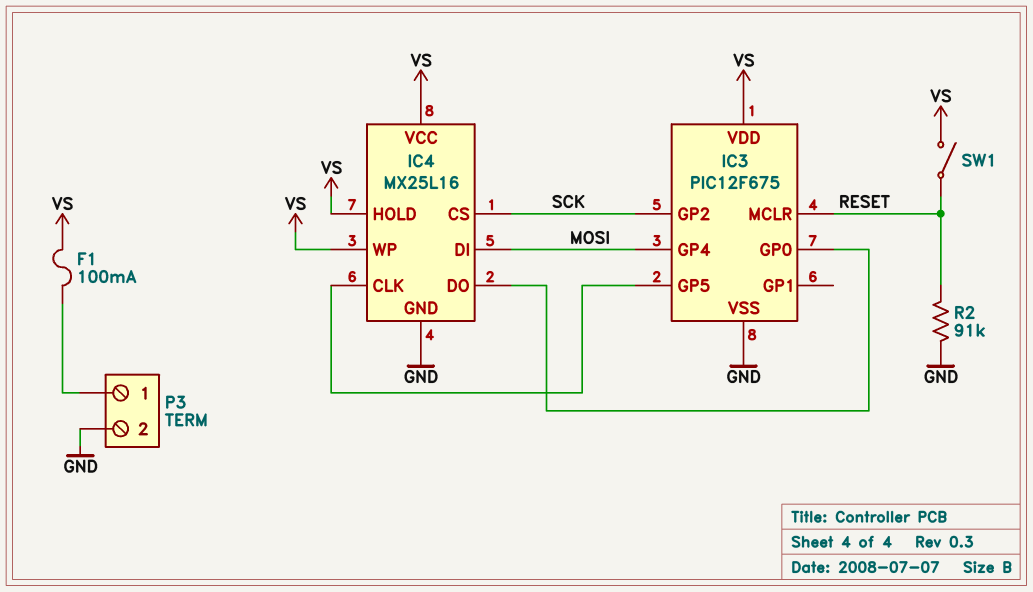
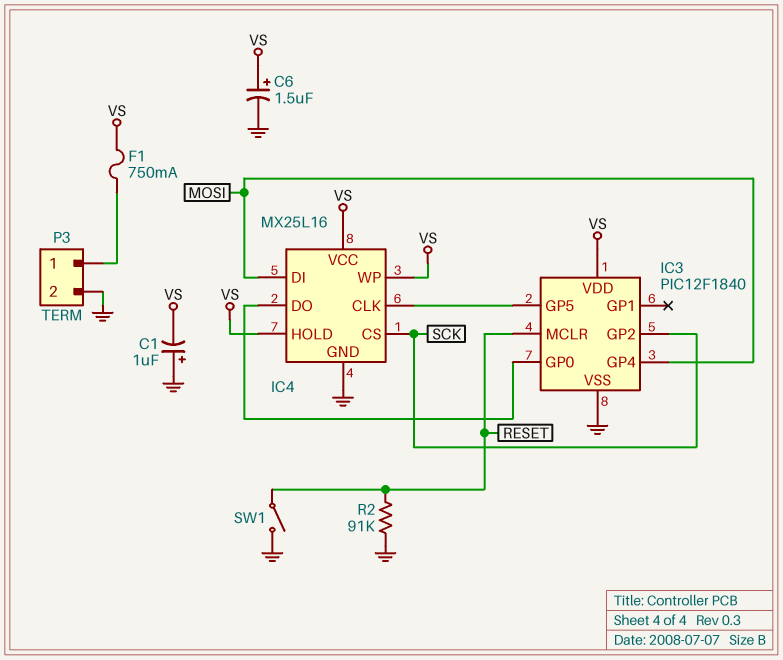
C1: none -> 1uF (plus GND, minus VS)
C6: none -> 1.5uF (plus VS, minus GND)
F1: 100mA (P3/1, VS) -> 750mA (P3/1, VS)
IC3: PIC12F675 -> PIC12F1840
SW1: switch (RESET, VS) -> switch (GND, RESET)

